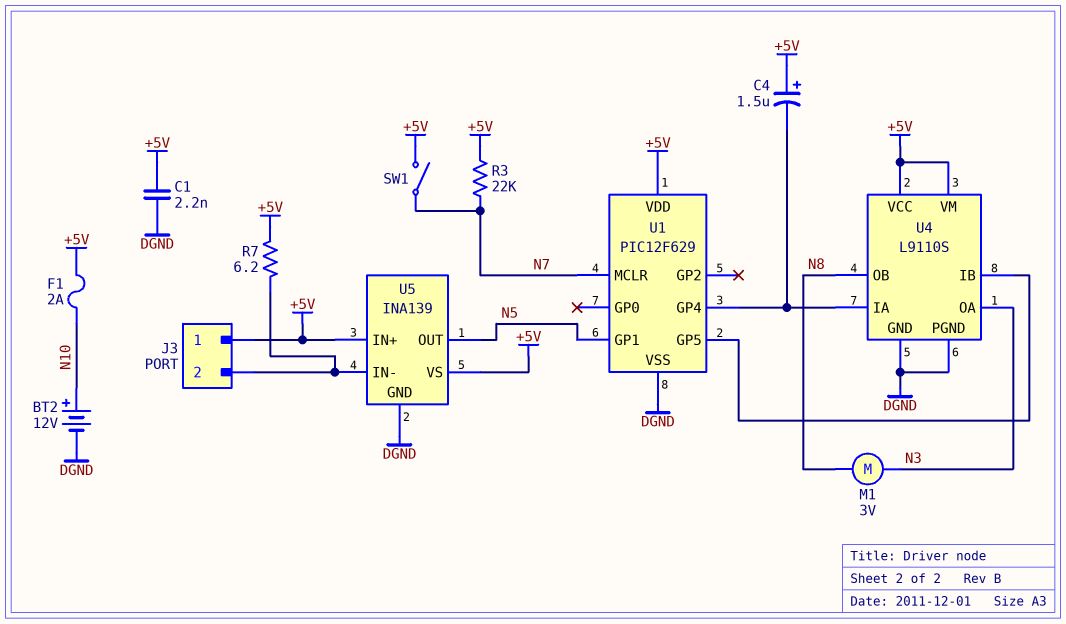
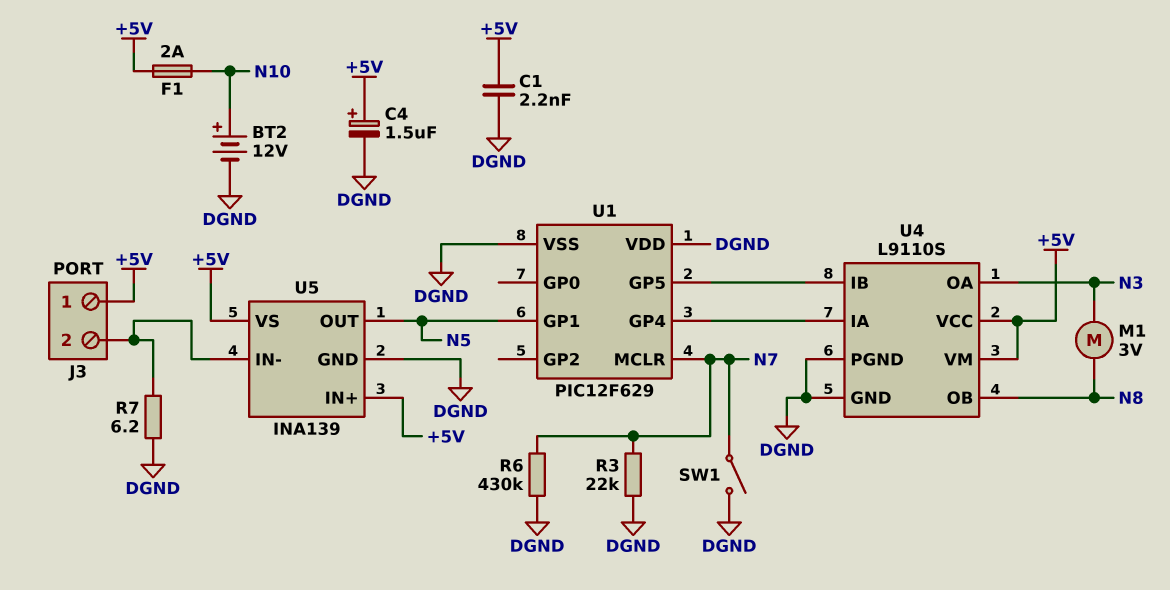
C4: 1.5uF (plus +5V, minus U1/GP4) -> 1.5uF (plus +5V, minus DGND)
R3: 22k (+5V, N7) -> 22k (DGND, N7)
R6: none -> 430k (DGND, N7)
R7: 6.2 (+5V, J3/2) -> 6.2 (DGND, J3/2)
SW1: switch (+5V, N7) -> switch (DGND, N7)
U1 pin VDD: +5V -> DGND

